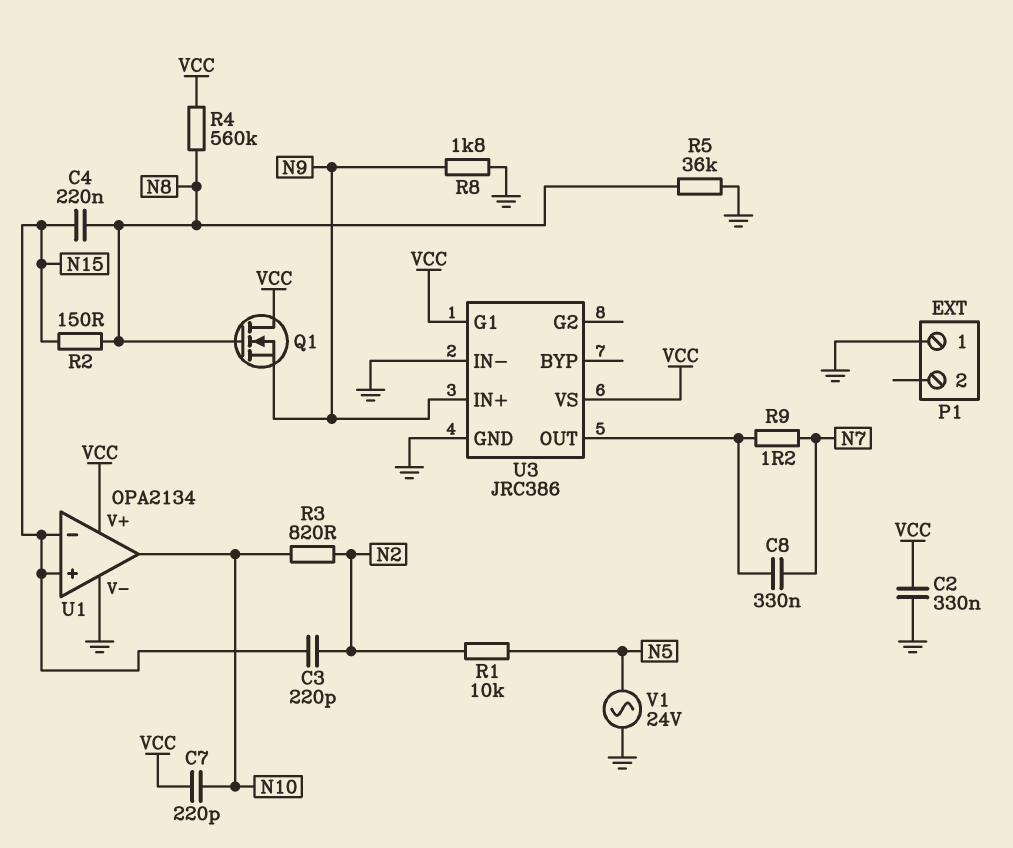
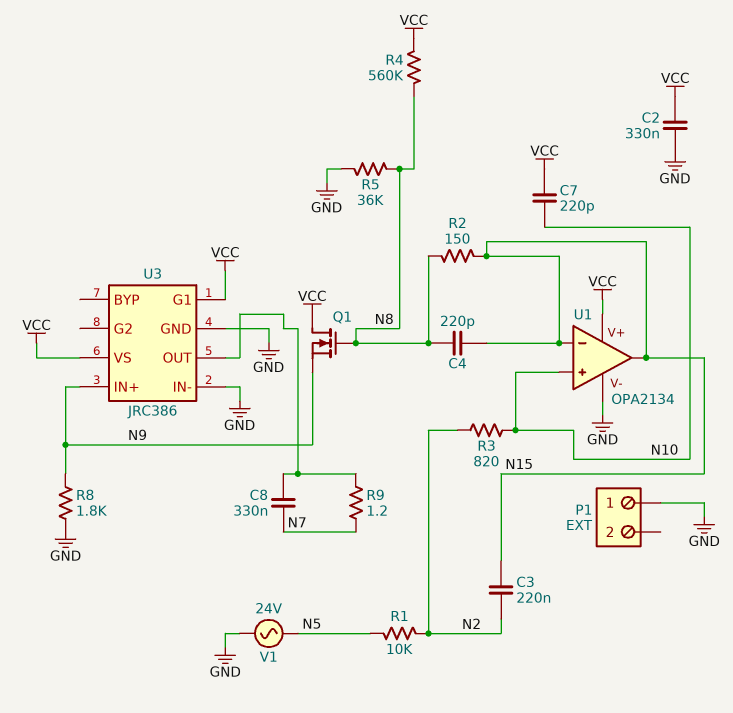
C3: 220pF (N2, N15) -> 220nF (N2, N15)
C4: 220nF (N8, N15) -> 220pF (N8, N15)
U1 pin in+: N15 -> N10
U1 pin out: N10 -> N15

